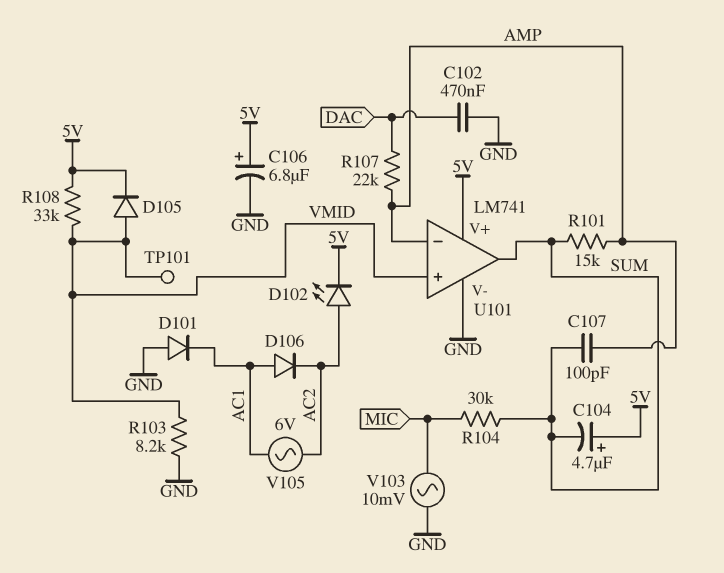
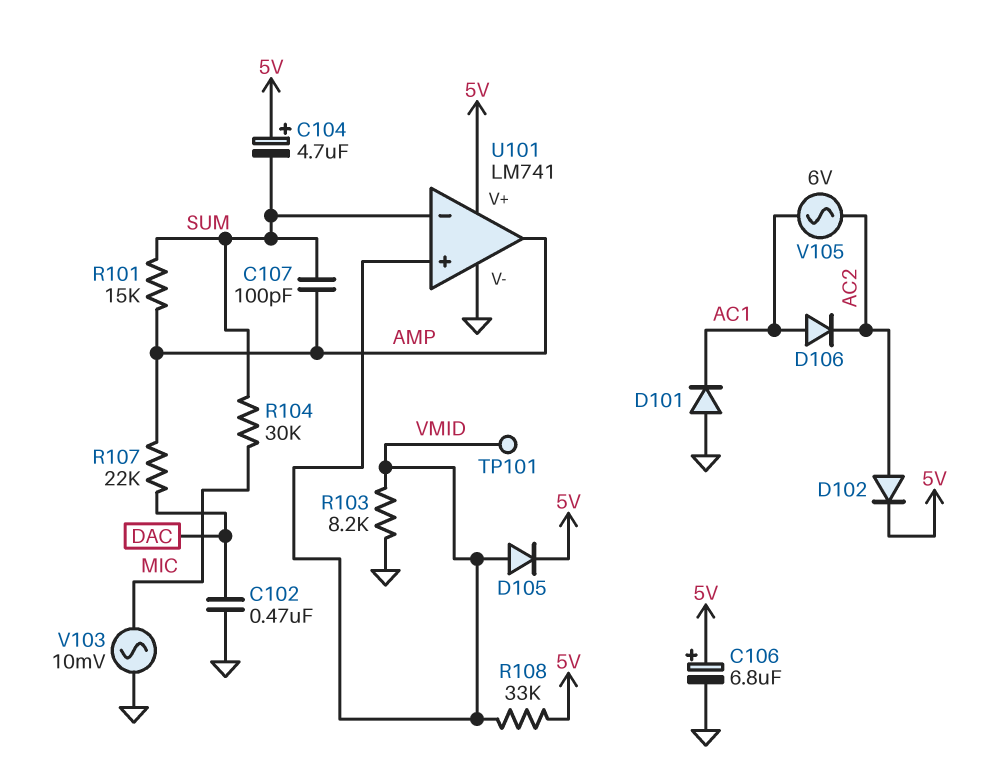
D102: LED (A AC2, K 5V) -> diode (A AC2, K 5V)
U101 pin in-: AMP -> SUM
U101 pin out: SUM -> AMP

